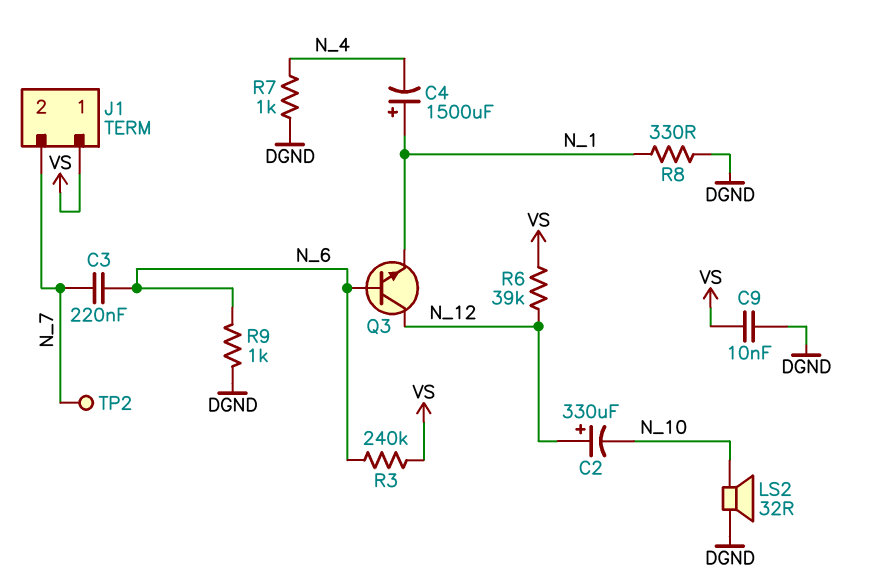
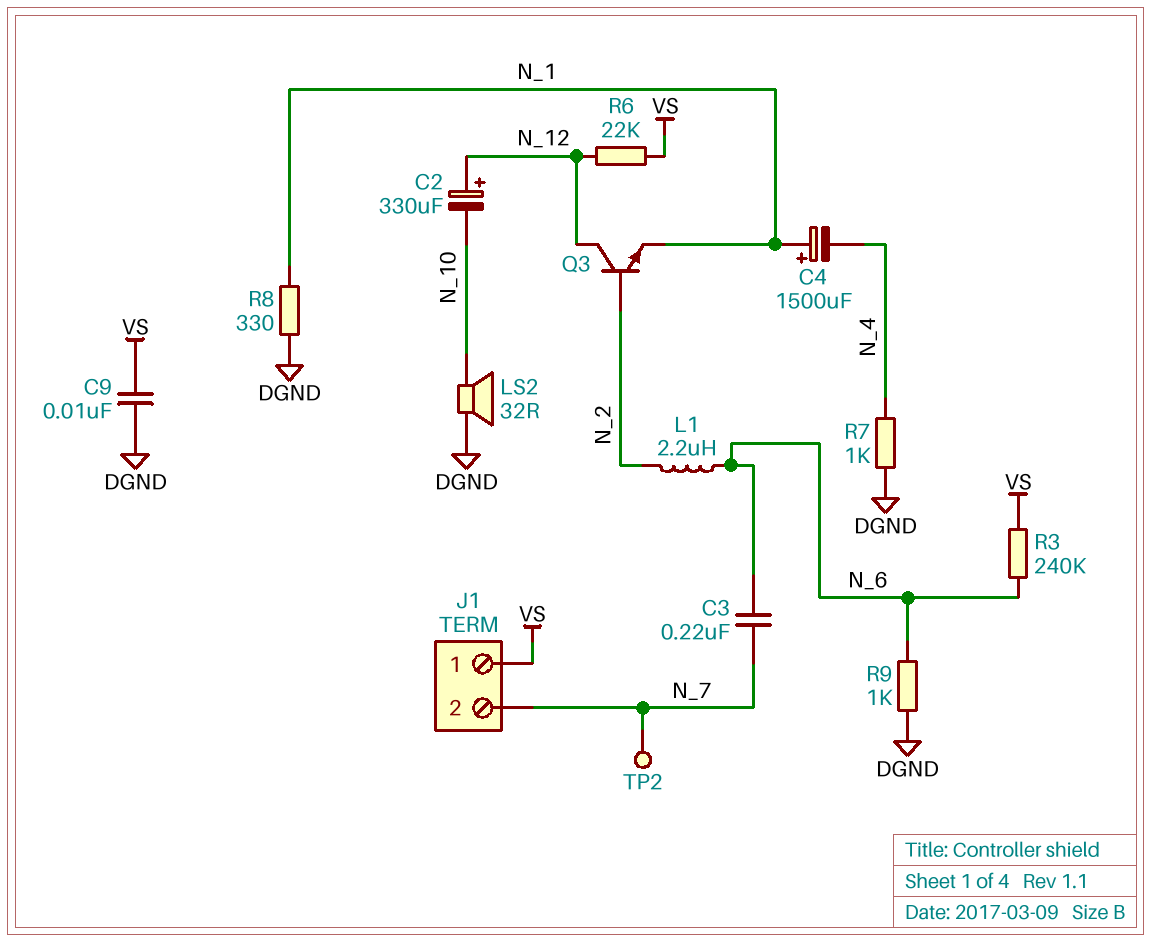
L1: none -> 2.2uH (N_2, N_6)
Q3: NPN (B N_6, C N_12, E N_1) -> NPN (B N_2, C N_12, E N_1)
R6: 39k (N_12, VS) -> 22k (N_12, VS)

